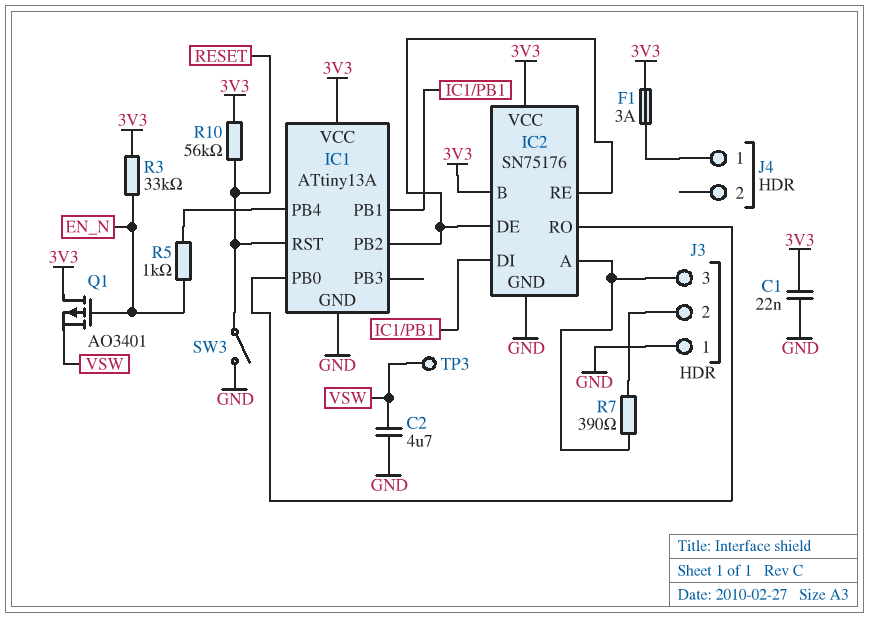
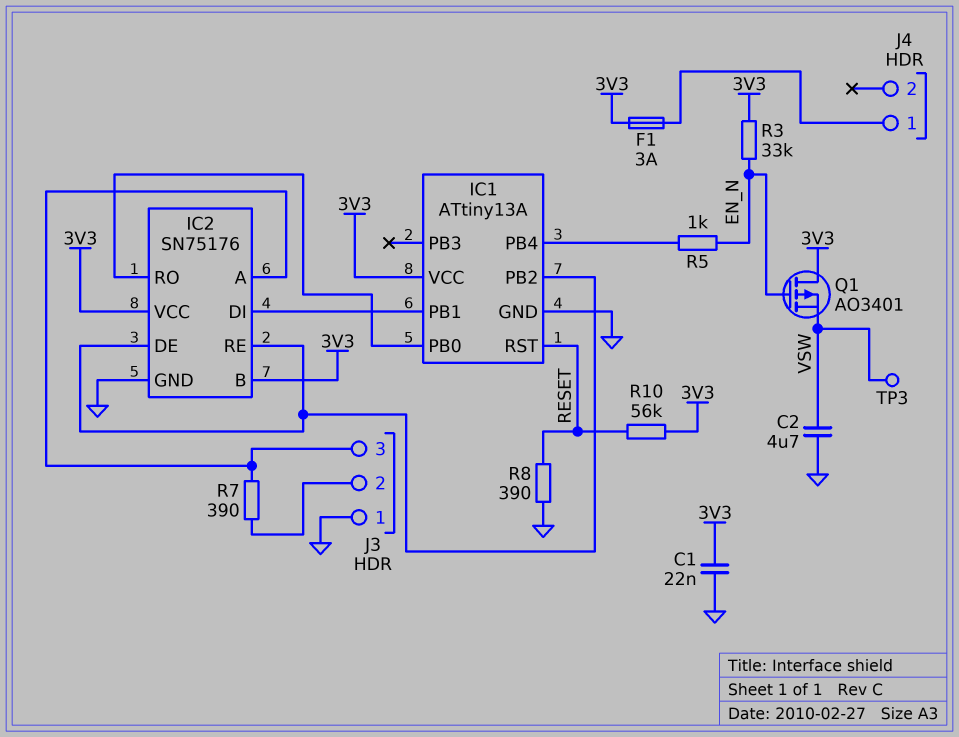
R8: none -> 390 (GND, RESET)
SW3: switch (GND, RESET) -> none

